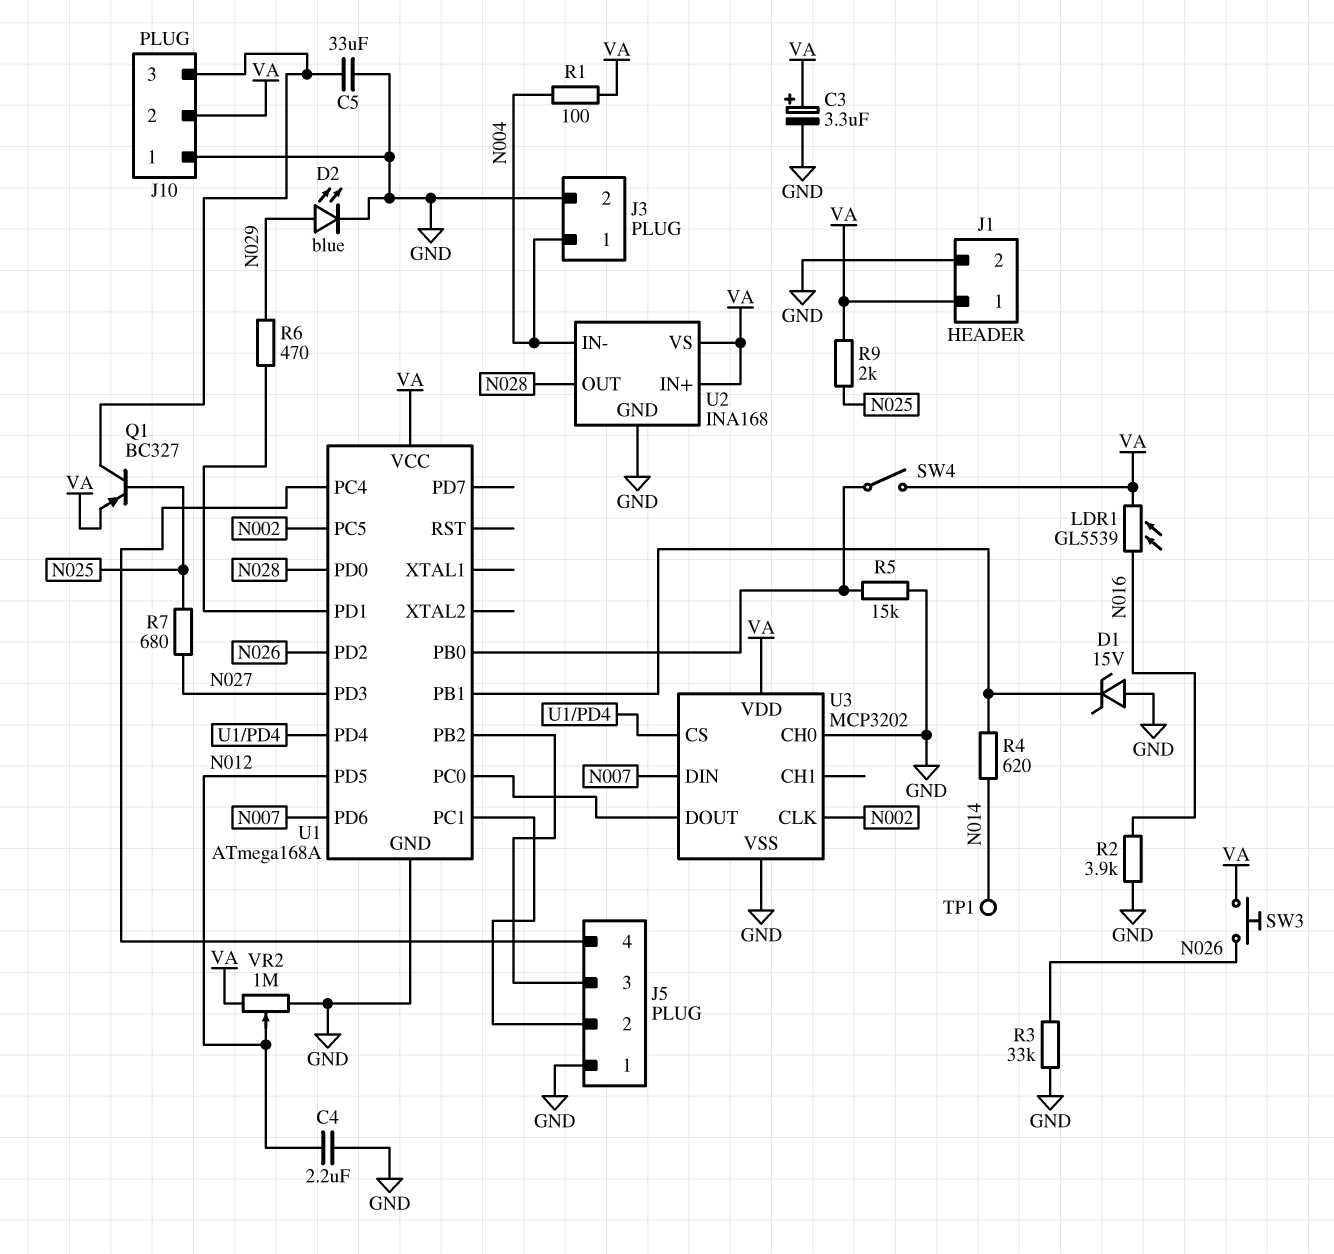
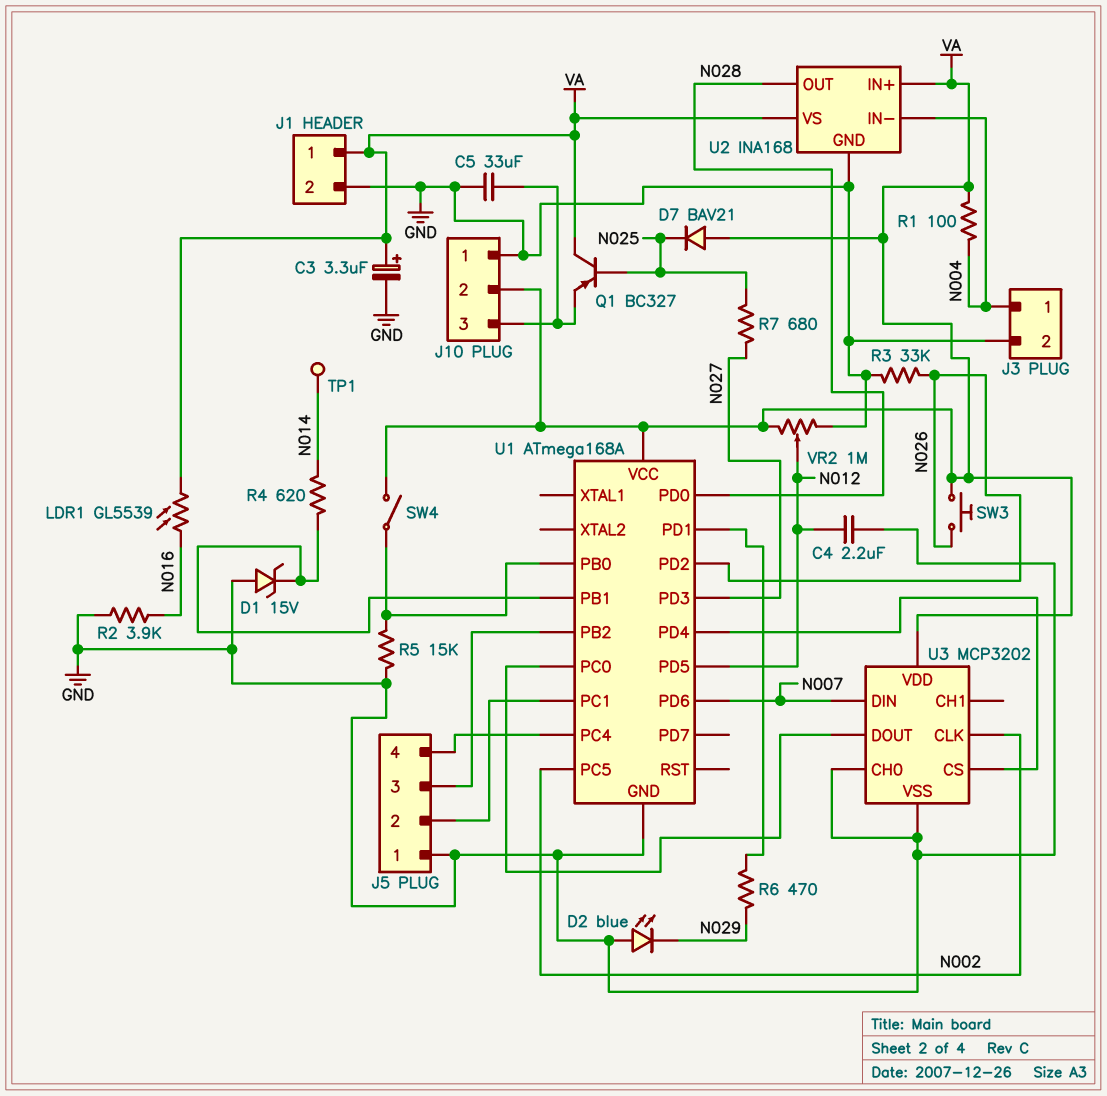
D2: LED blue (A N029, K GND) -> LED blue (A GND, K N029)
D7: none -> diode BAV21 (A VA, K N025)
Q1: PNP BC327 (B N025, C J10/3, E VA) -> PNP BC327 (B N025, C VA, E J10/3)
R9: 2k (N025, VA) -> none

